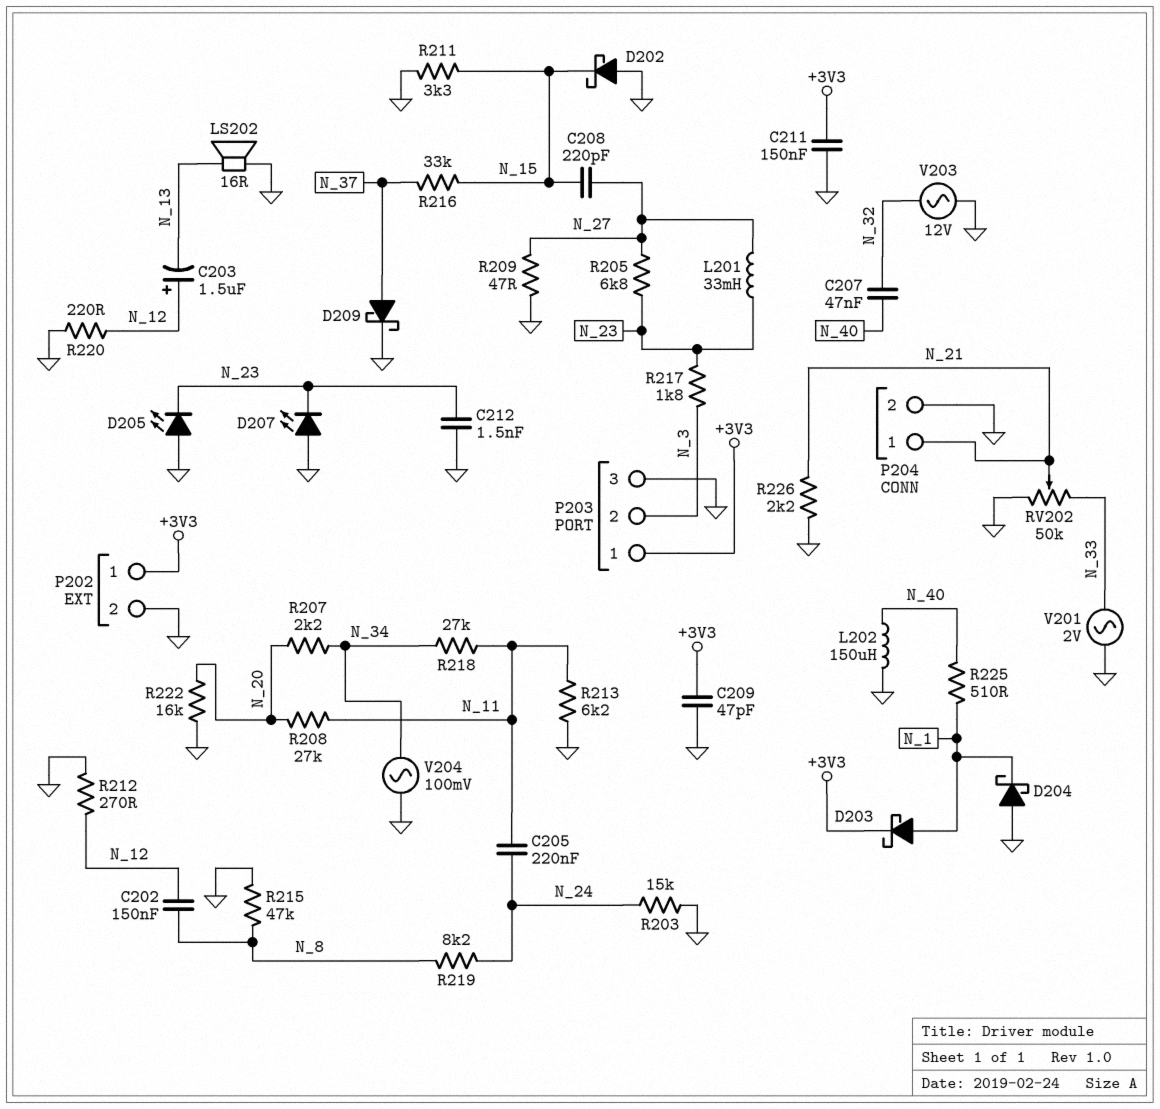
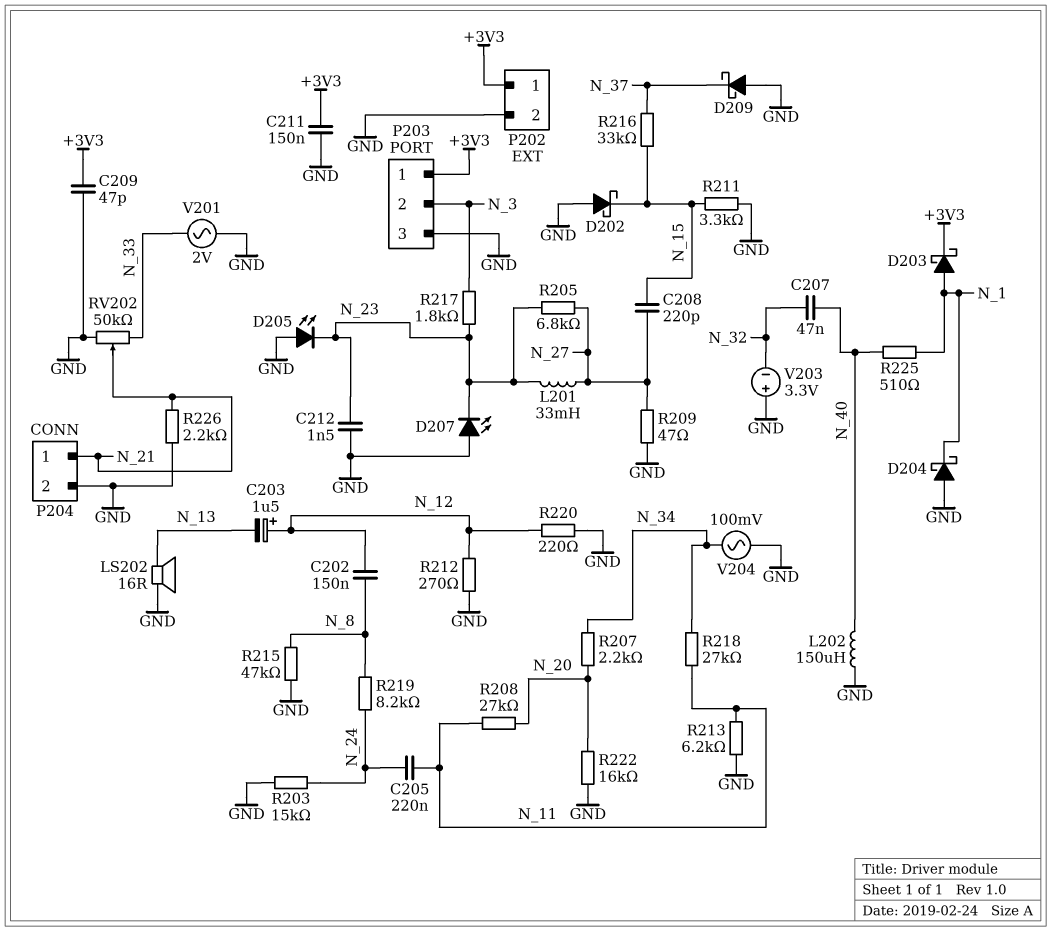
D209: schottky (A N_37, K GND) -> schottky (A GND, K N_37)
V203: AC 12V (GND, N_32) -> 3.3V (plus GND, minus N_32)

